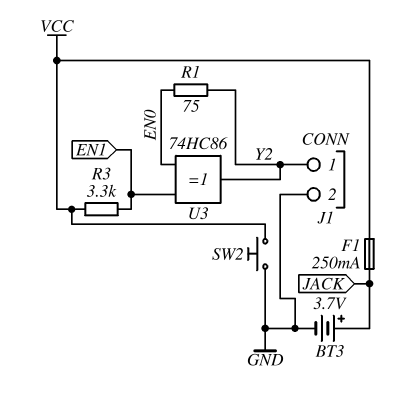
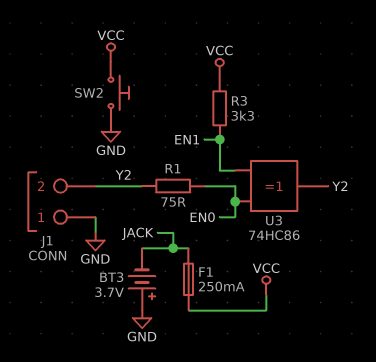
BT3: 3.7V (plus JACK, minus GND) -> 3.7V (plus GND, minus JACK)
J1 pin 1: Y2 -> GND
J1 pin 2: GND -> Y2

